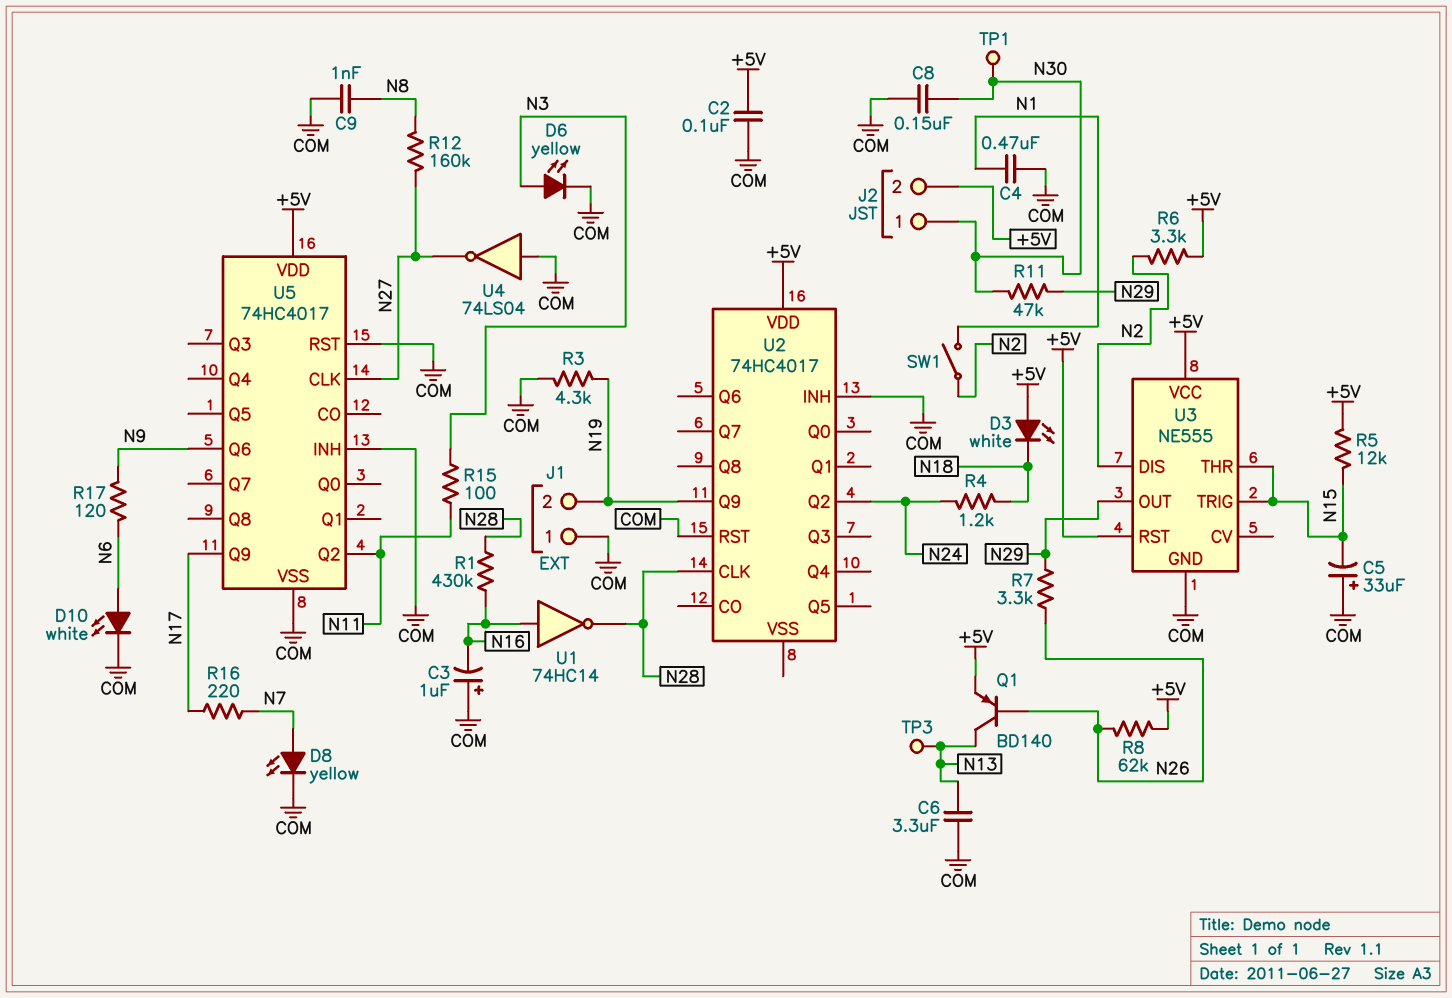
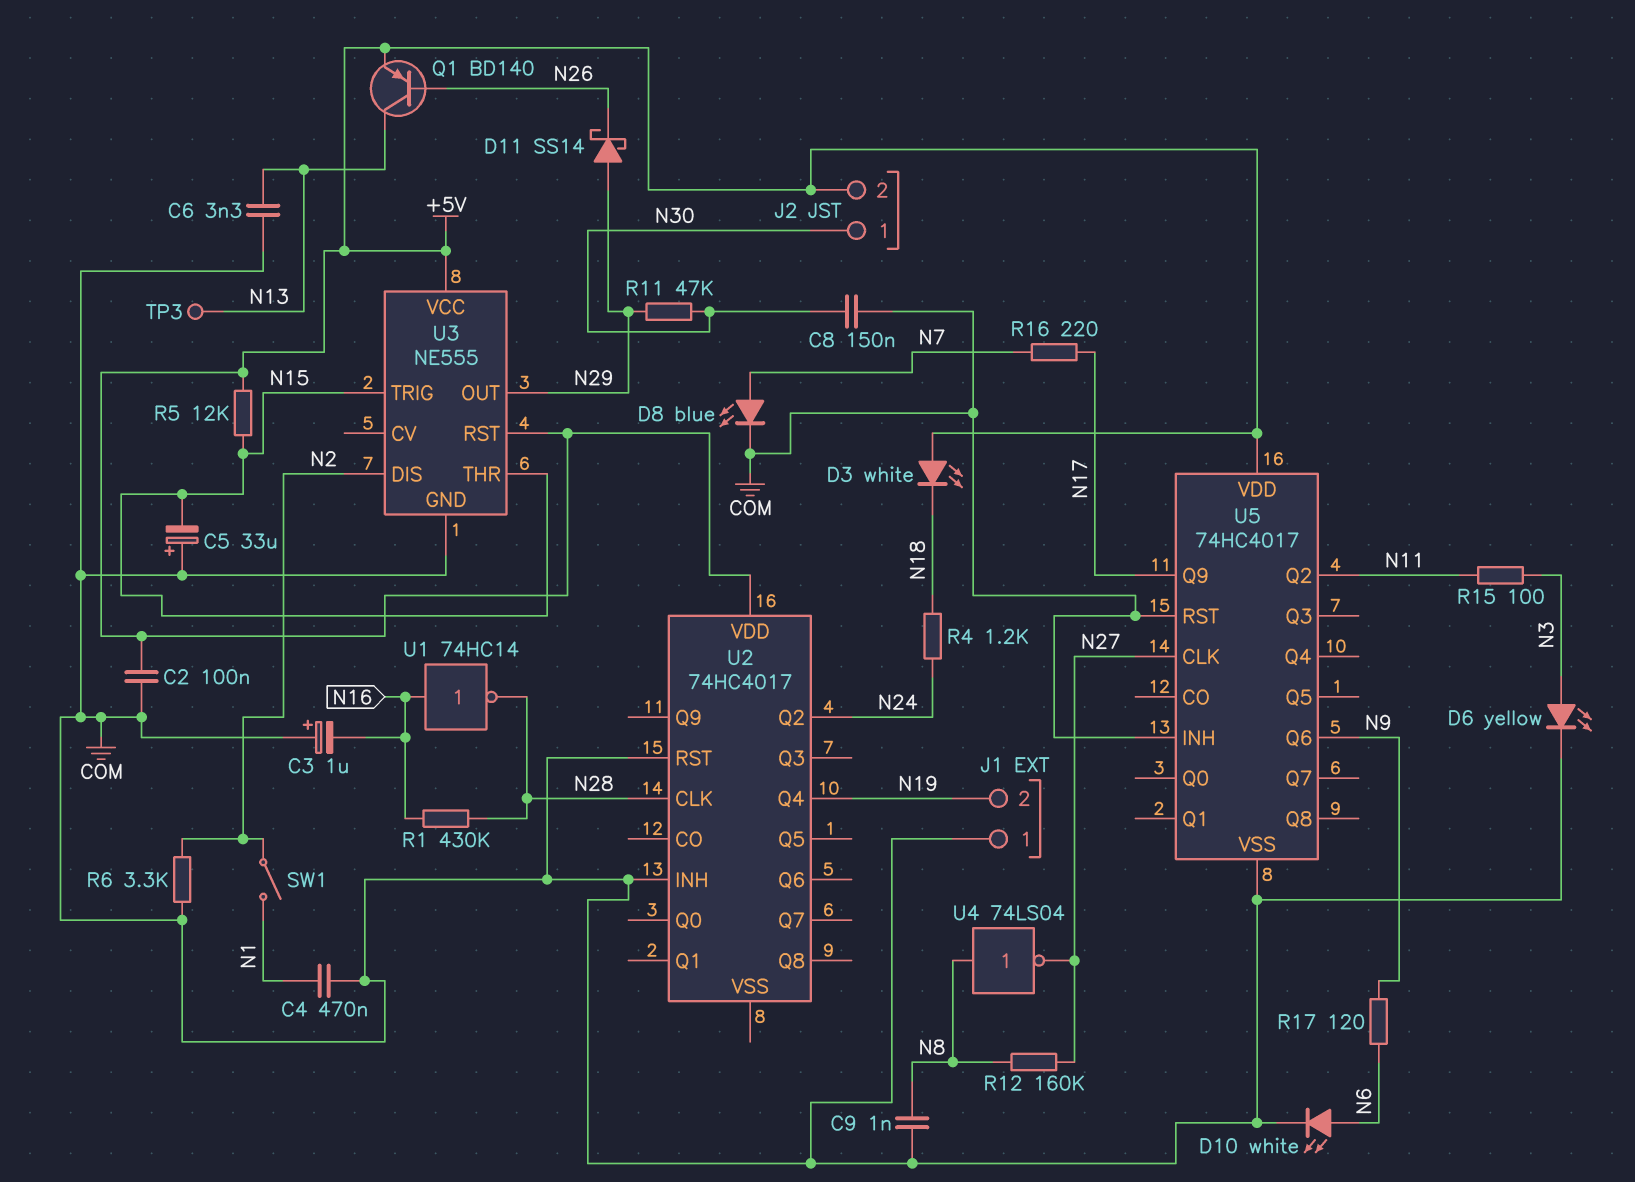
C6: 3.3uF (COM, N13) -> 3.3nF (COM, N13)
D8: LED yellow (A N7, K COM) -> LED blue (A N7, K COM)
D11: none -> schottky SS14 (A N29, K N26)
R3: 4.3k (COM, N19) -> none
R6: 3.3k (+5V, N2) -> 3.3k (COM, N2)
R7: 3.3k (N26, N29) -> none
R8: 62k (+5V, N26) -> none
TP1: test point (N30) -> none
U2 pin Q4: none -> N19
U2 pin Q9: N19 -> none
U4: NOT 74LS04 (in COM, out N27) -> NOT 74LS04 (in N8, out N27)

